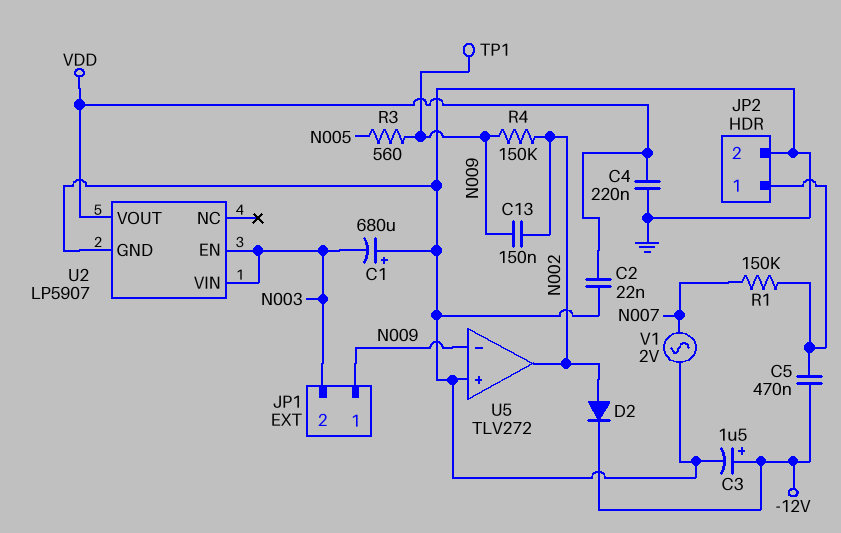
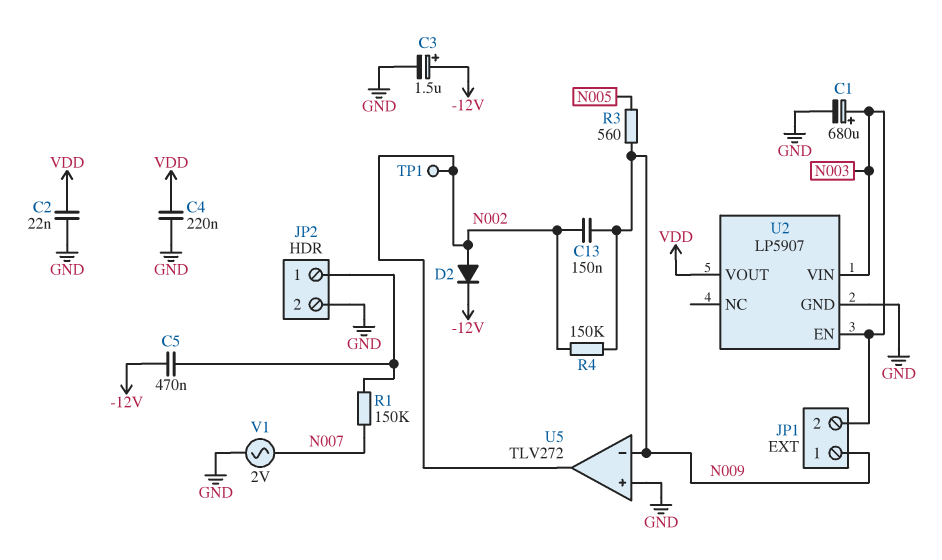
C1: 680uF (plus GND, minus N003) -> 680uF (plus N003, minus GND)
TP1: test point (N009) -> test point (N002)

